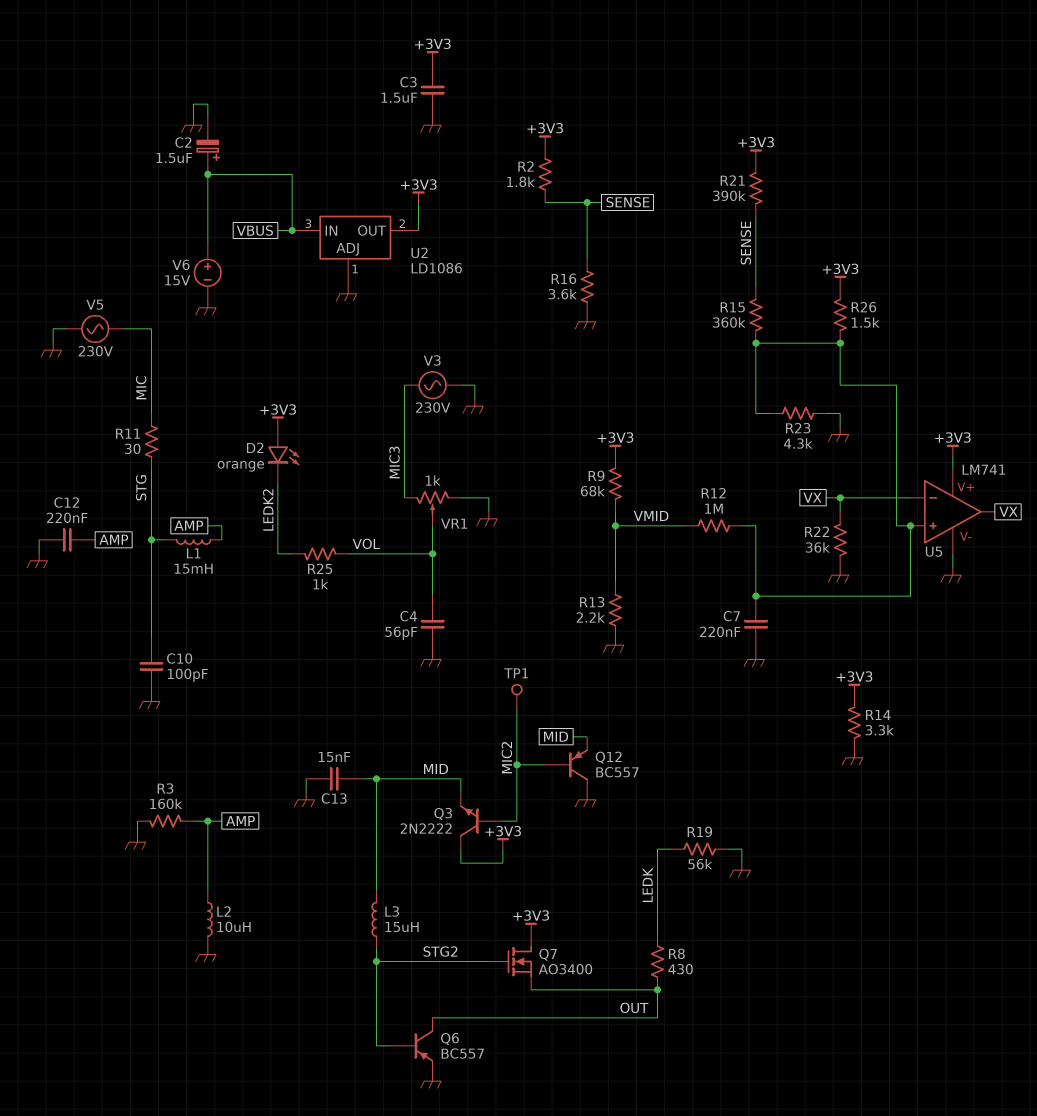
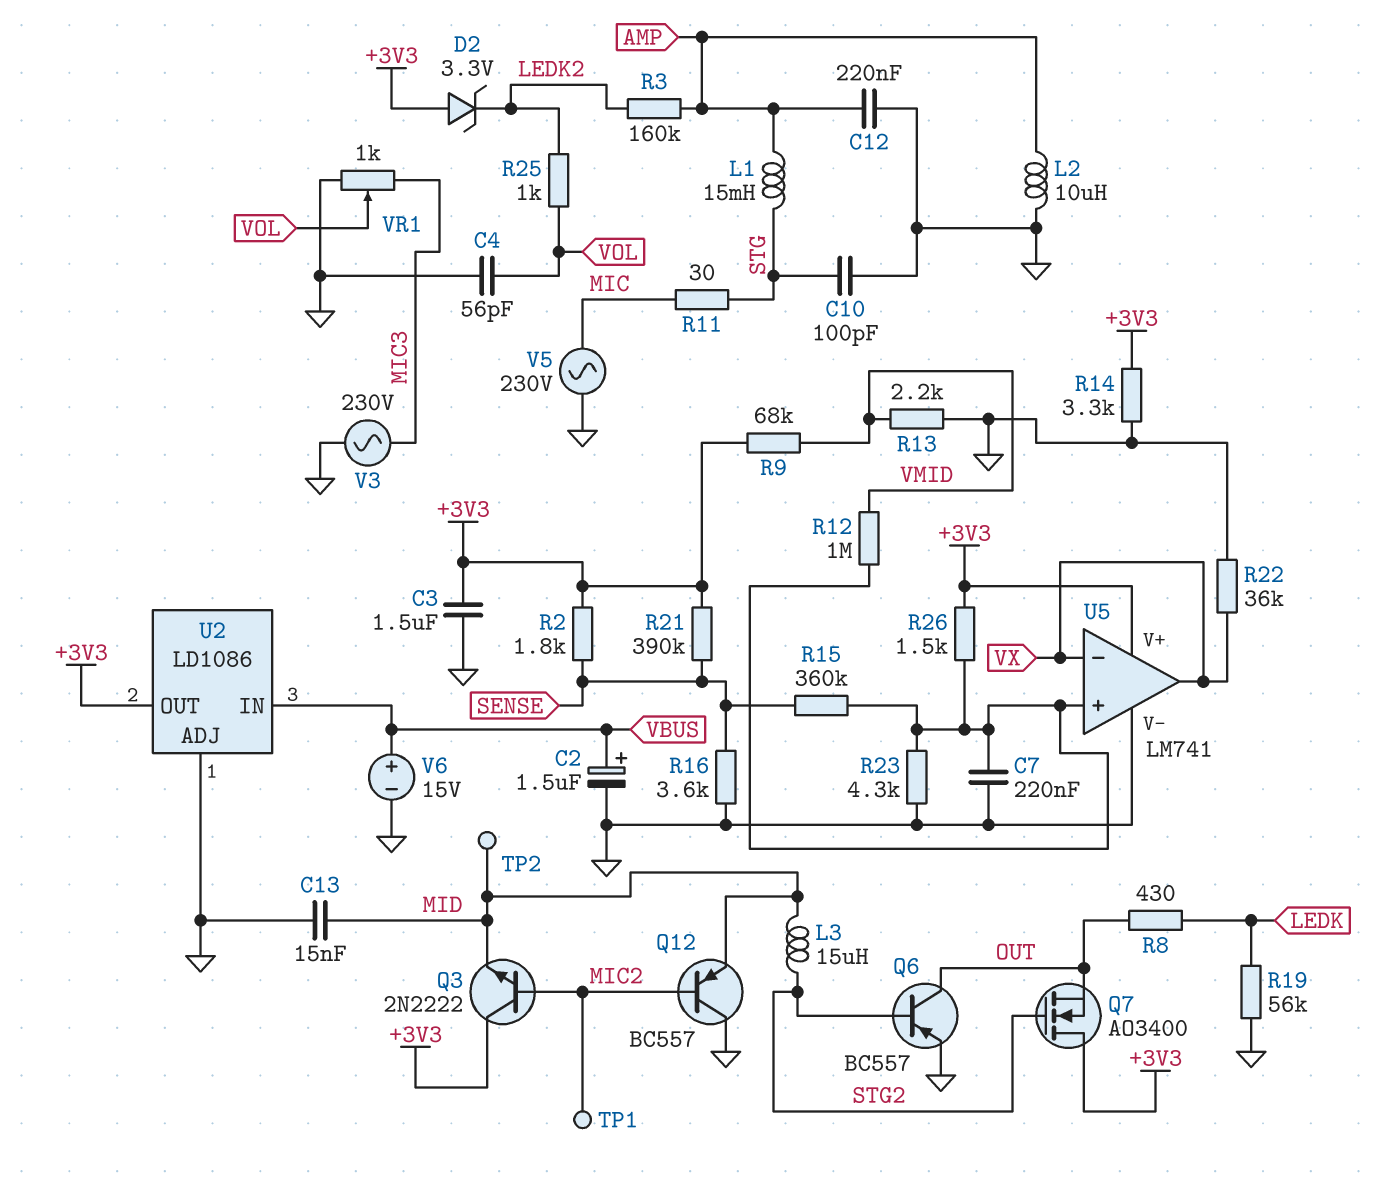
D2: LED orange (A +3V3, K LEDK2) -> zener 3.3V (A +3V3, K LEDK2)
R3: 160k (AMP, GND) -> 160k (AMP, LEDK2)
TP2: none -> test point (MID)

